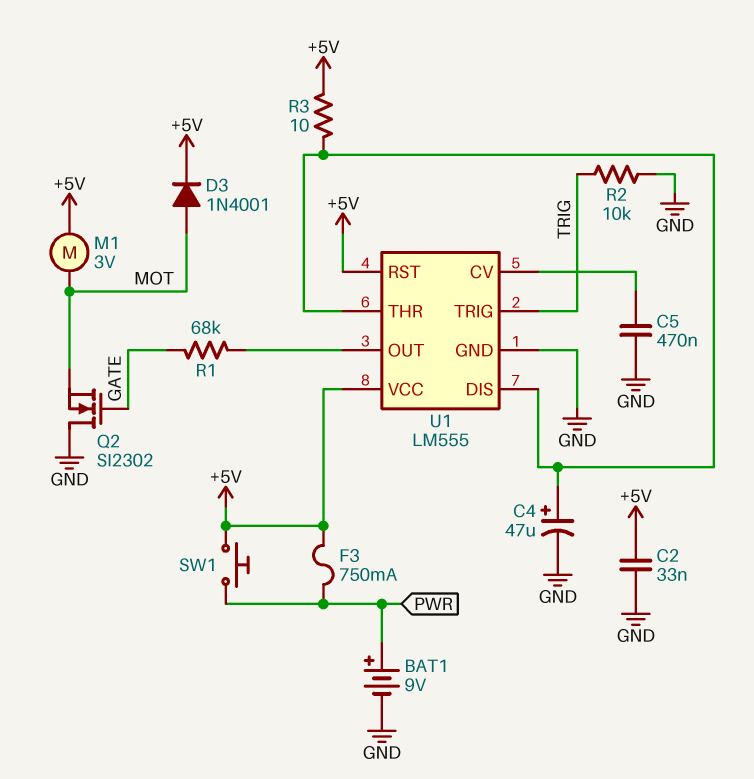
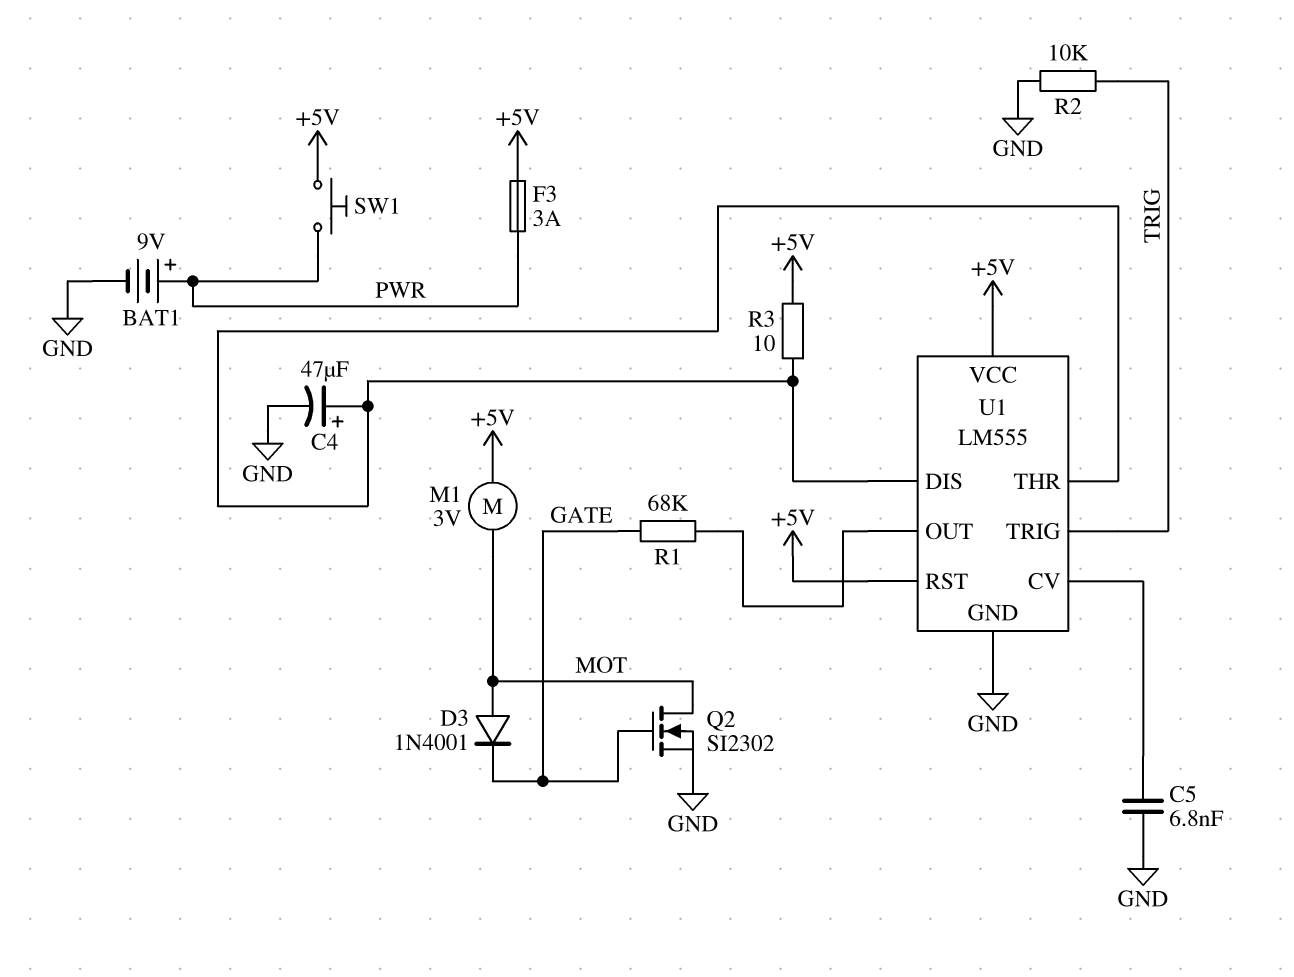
C2: 33nF (+5V, GND) -> none
C5: 470nF (GND, U1/CV) -> 6.8nF (GND, U1/CV)
D3: diode 1N4001 (A MOT, K +5V) -> diode 1N4001 (A MOT, K GATE)
F3: 750mA (+5V, PWR) -> 3A (+5V, PWR)
Q2: NMOS SI2302 (G GATE, D GND, S MOT) -> NMOS SI2302 (G GATE, D MOT, S GND)

